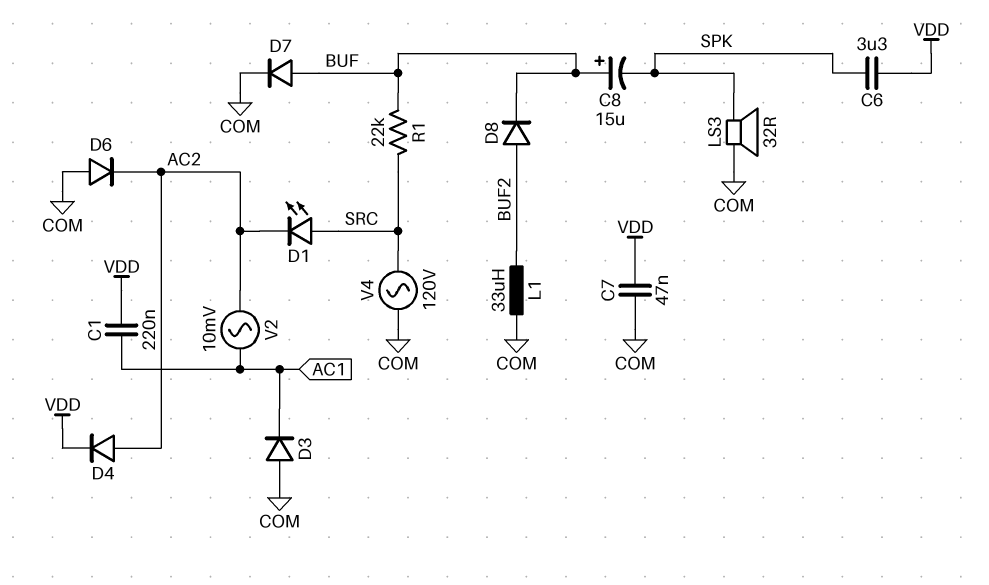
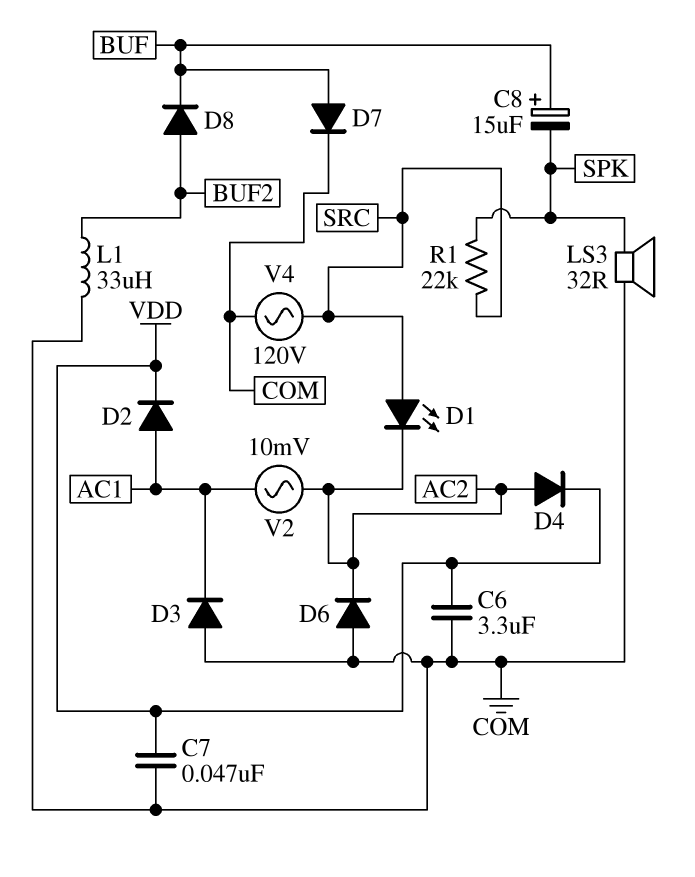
C1: 220nF (AC1, VDD) -> none
C6: 3.3uF (SPK, VDD) -> 3.3uF (COM, VDD)
D2: none -> diode (A AC1, K VDD)
R1: 22k (BUF, SRC) -> 22k (SPK, SRC)

